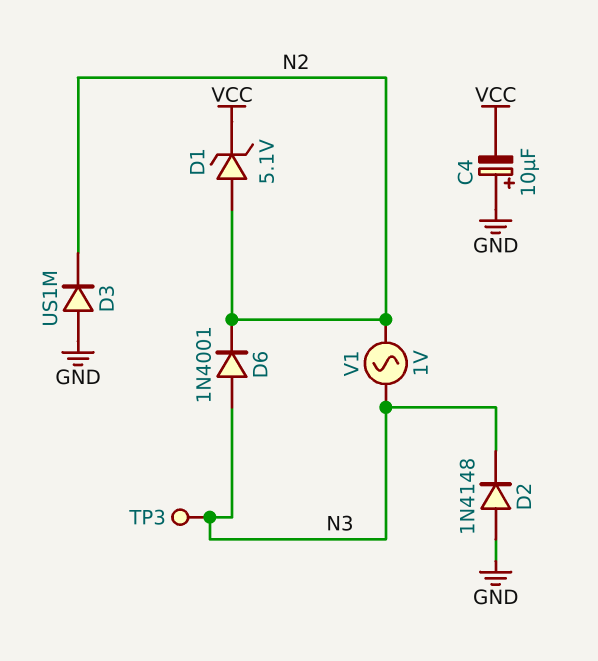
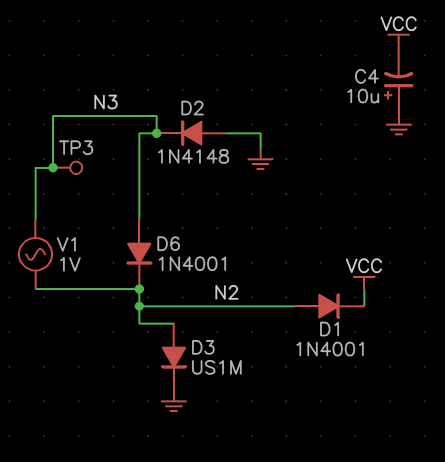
D1: zener 5.1V (A N2, K VCC) -> diode 1N4001 (A N2, K VCC)
D3: diode US1M (A GND, K N2) -> diode US1M (A N2, K GND)

